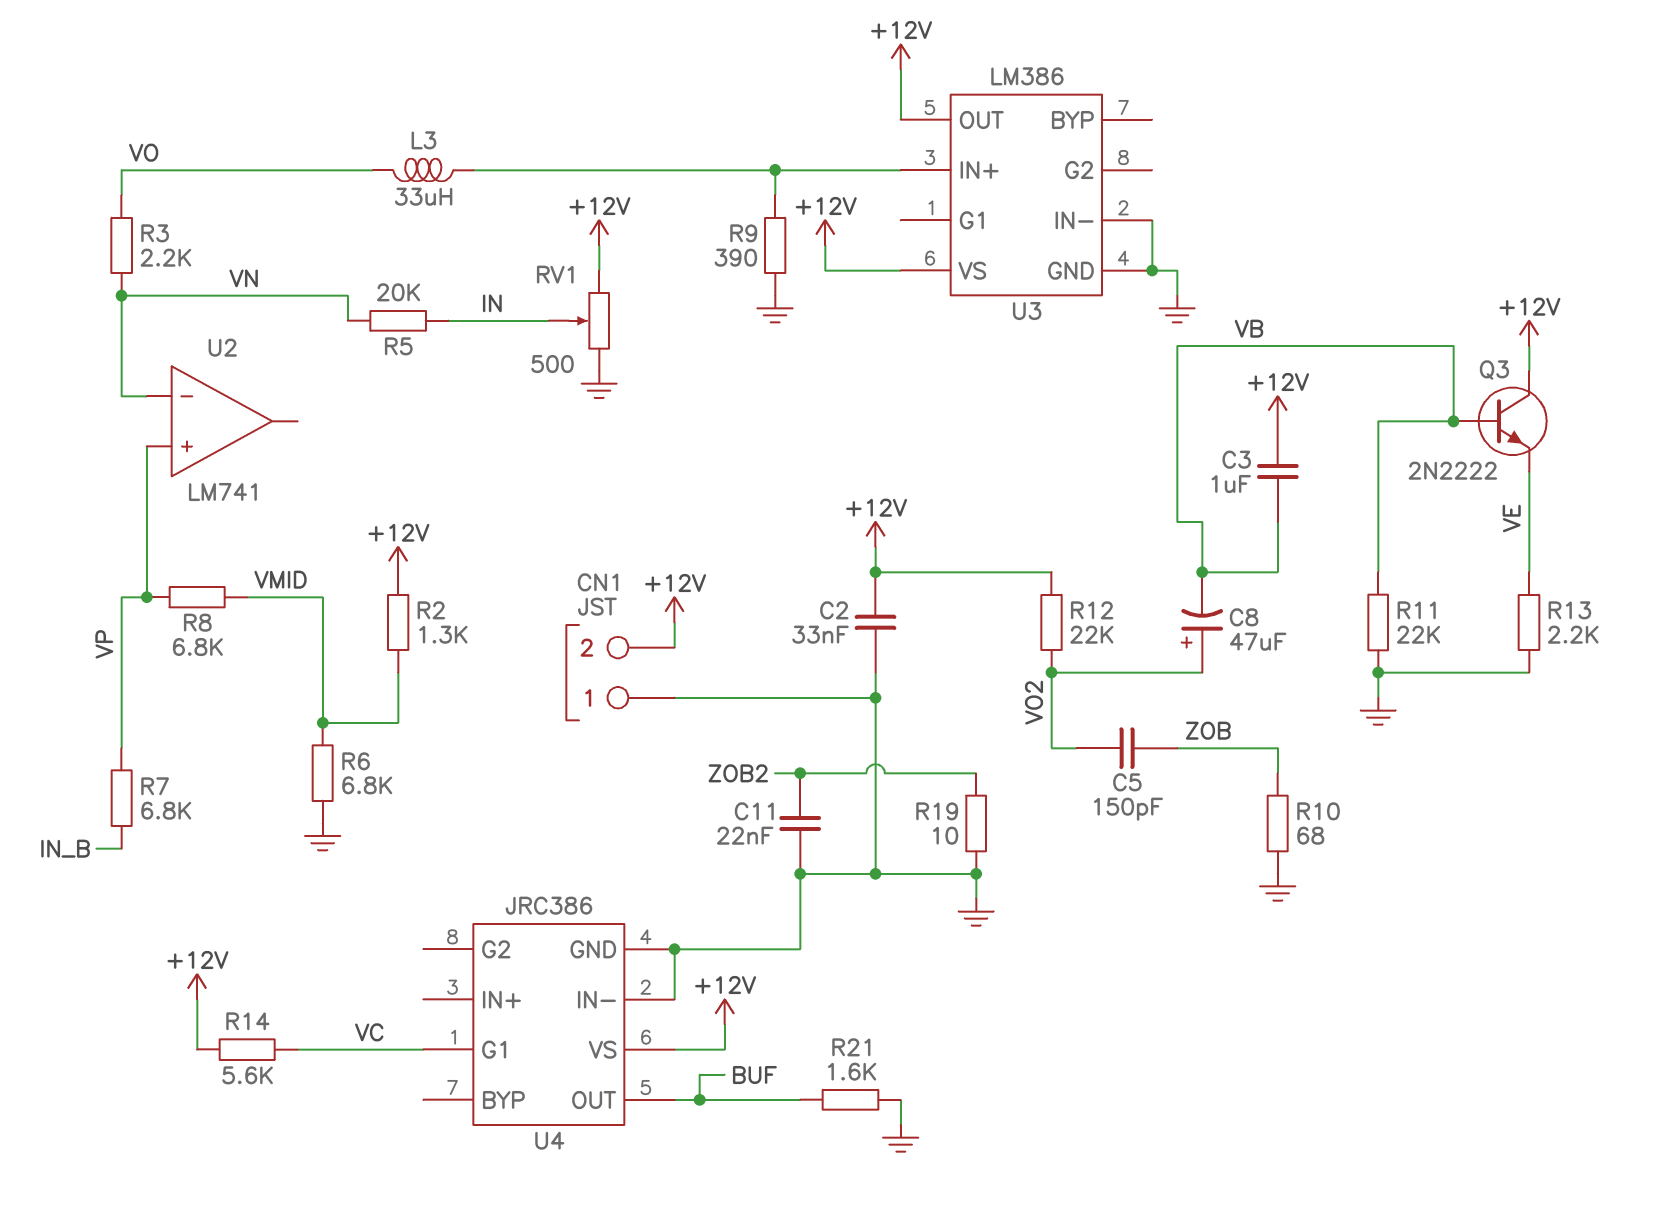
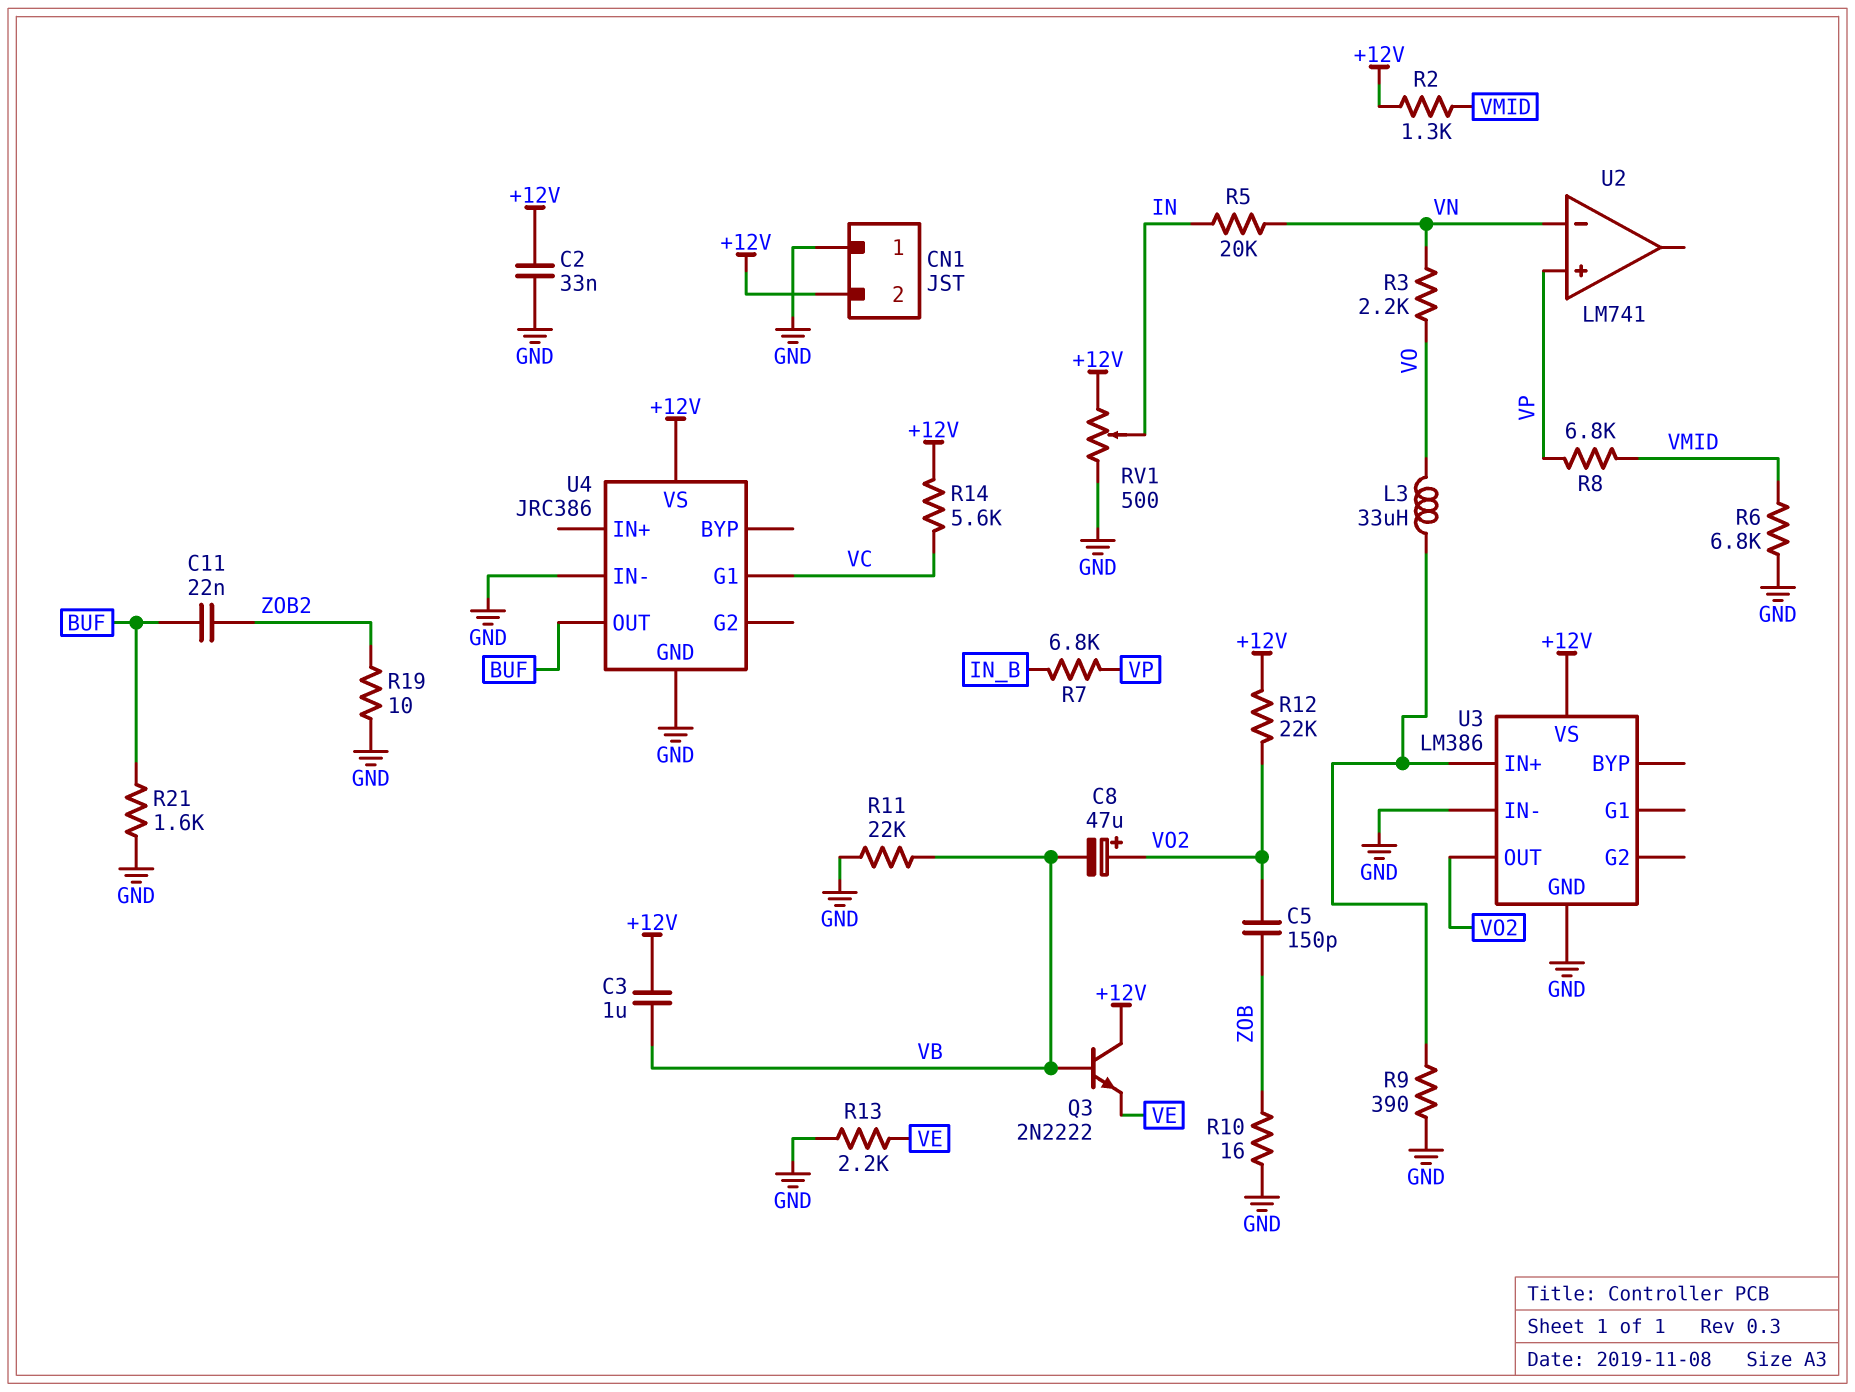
C11: 22nF (GND, ZOB2) -> 22nF (BUF, ZOB2)
R10: 68 (GND, ZOB) -> 16 (GND, ZOB)
U3 pin OUT: +12V -> VO2

